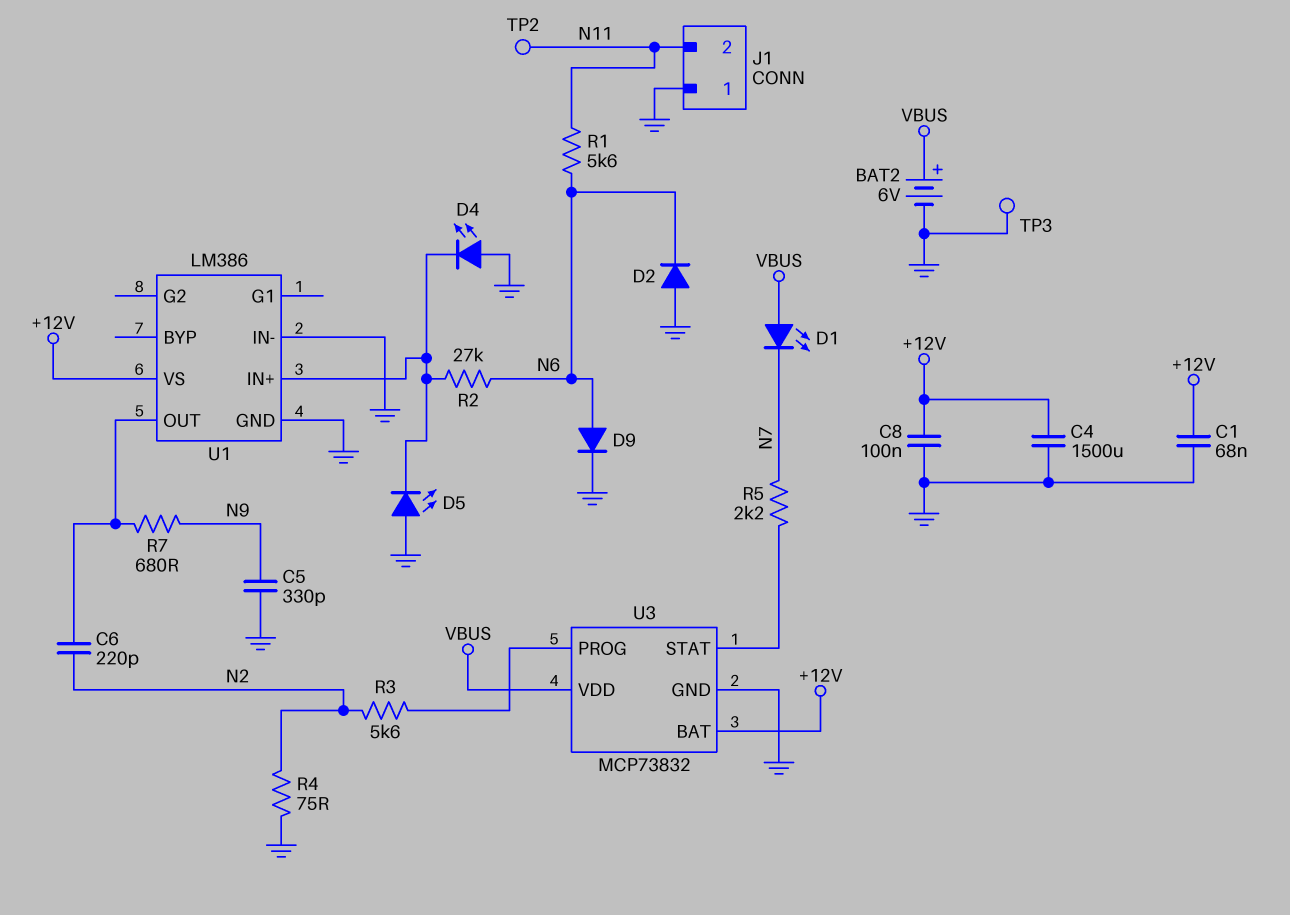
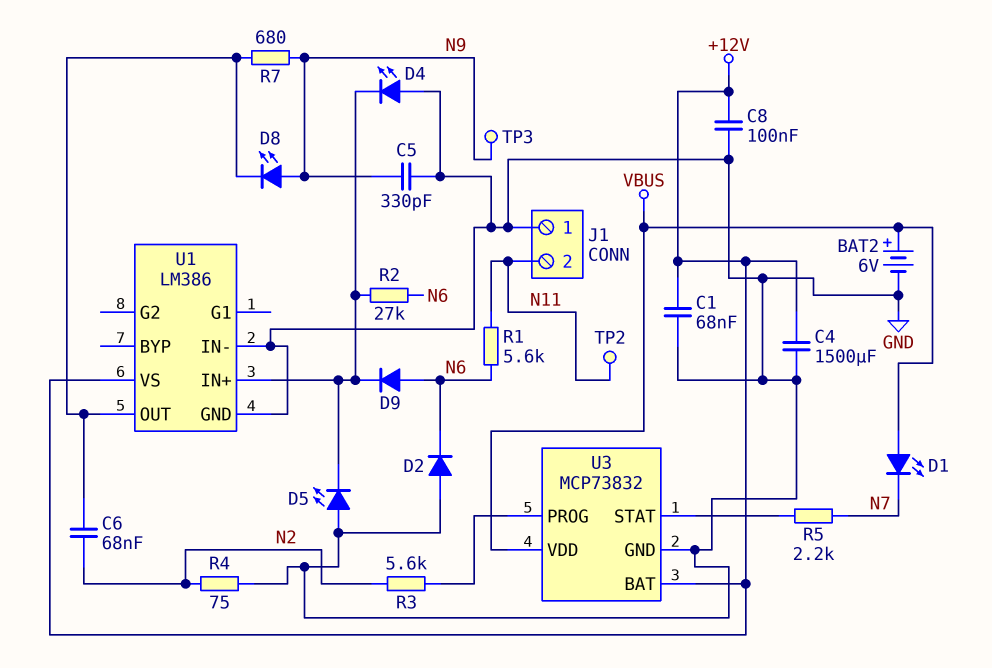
C6: 220pF (N2, U1/OUT) -> 68nF (N2, U1/OUT)
D8: none -> LED (A N9, K U1/OUT)
D9: diode (A N6, K GND) -> diode (A N6, K U1/IN+)
TP3: test point (GND) -> test point (N9)

